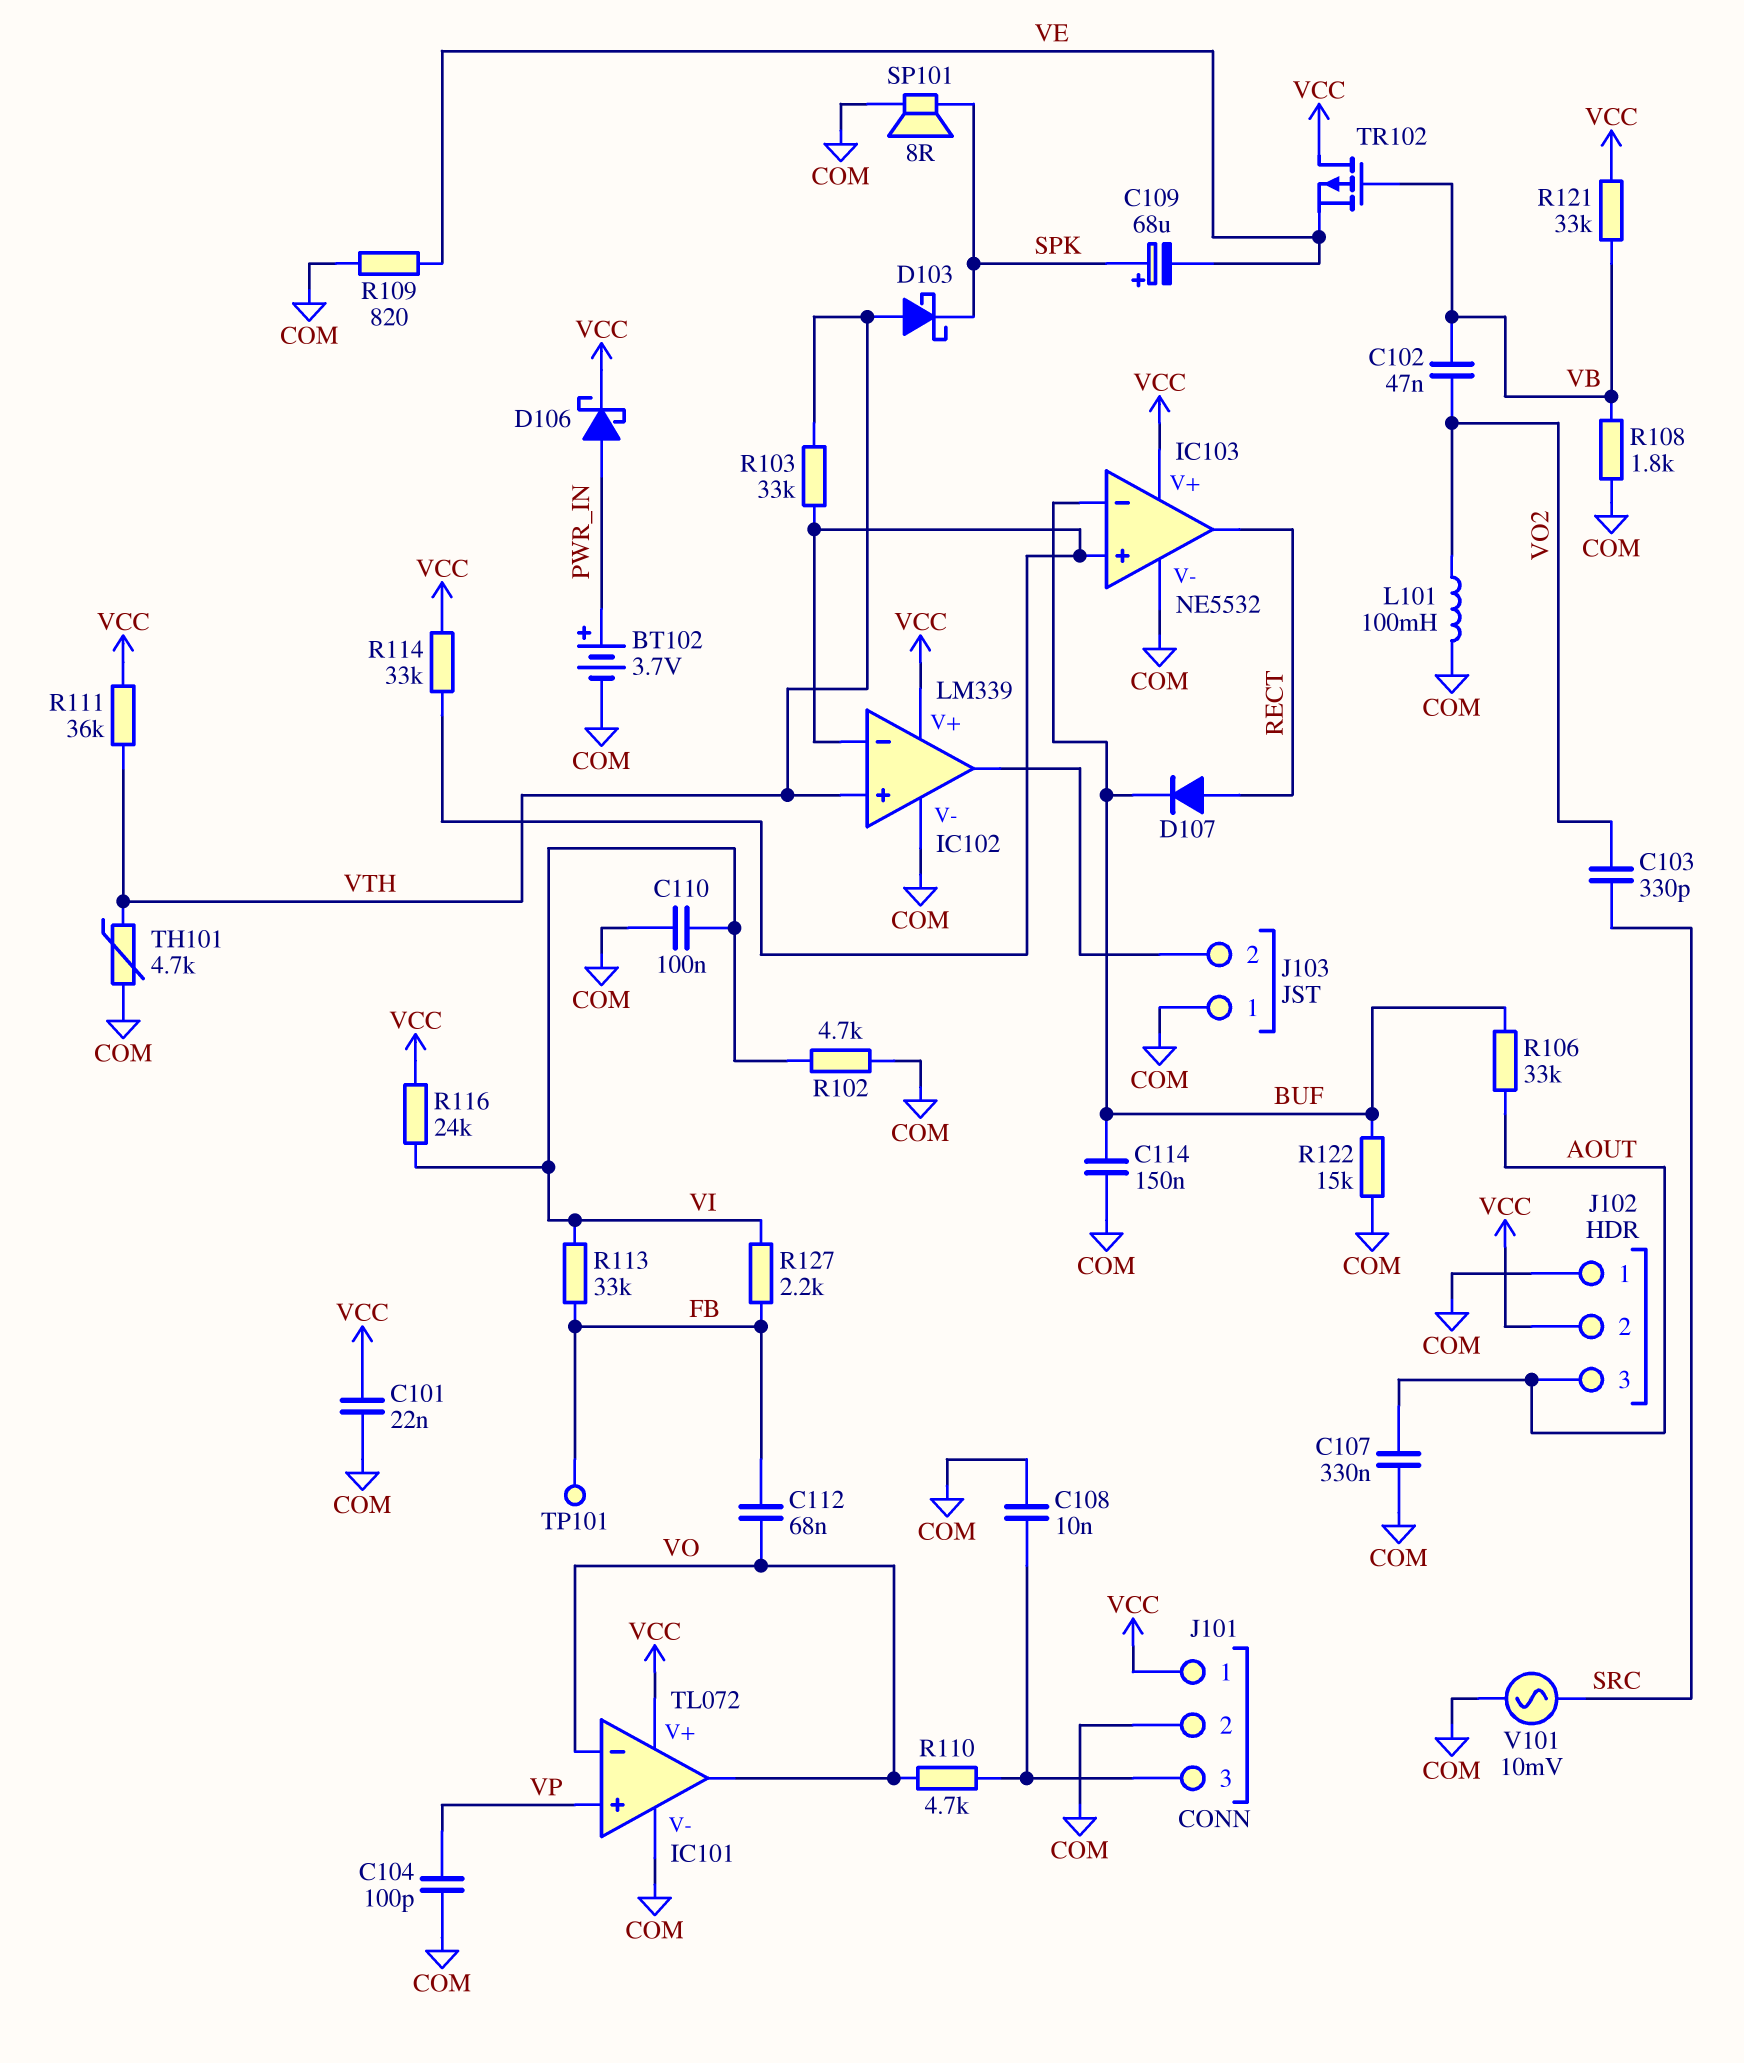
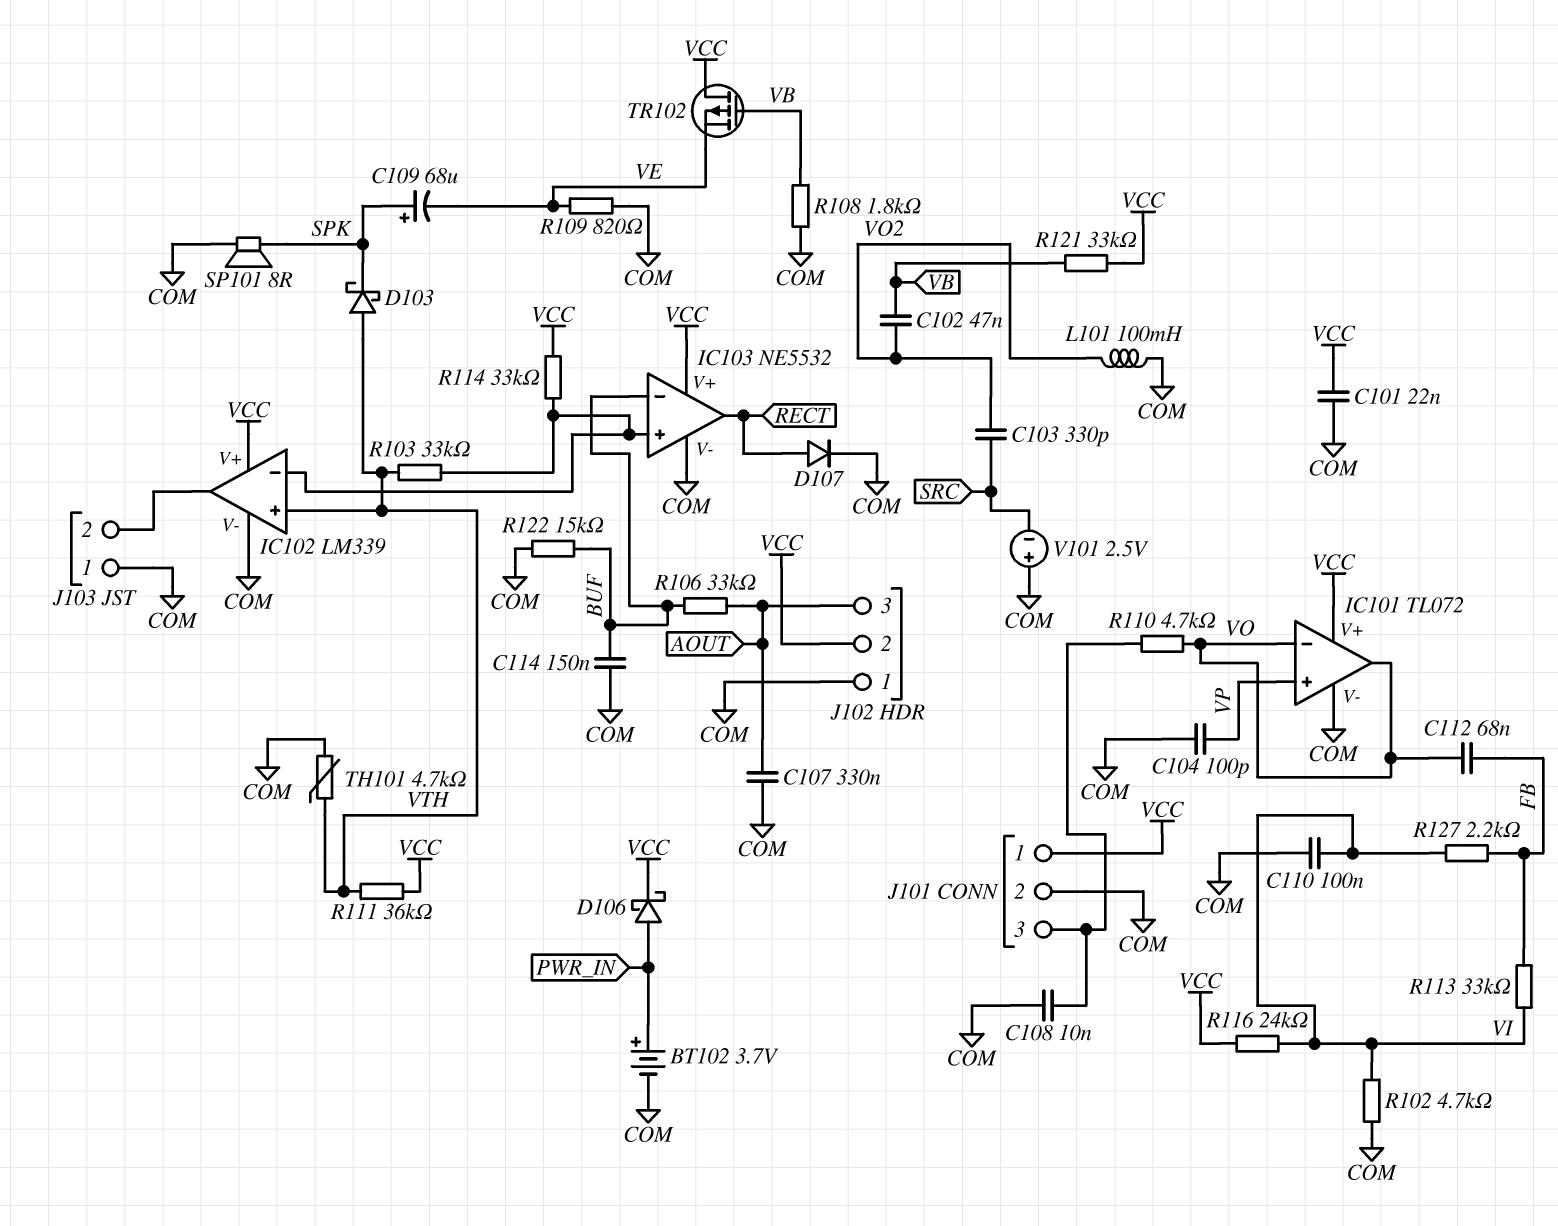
D107: diode (A RECT, K BUF) -> diode (A RECT, K COM)
TP101: test point (FB) -> none
V101: AC 10mV (COM, SRC) -> 2.5V (plus COM, minus SRC)

